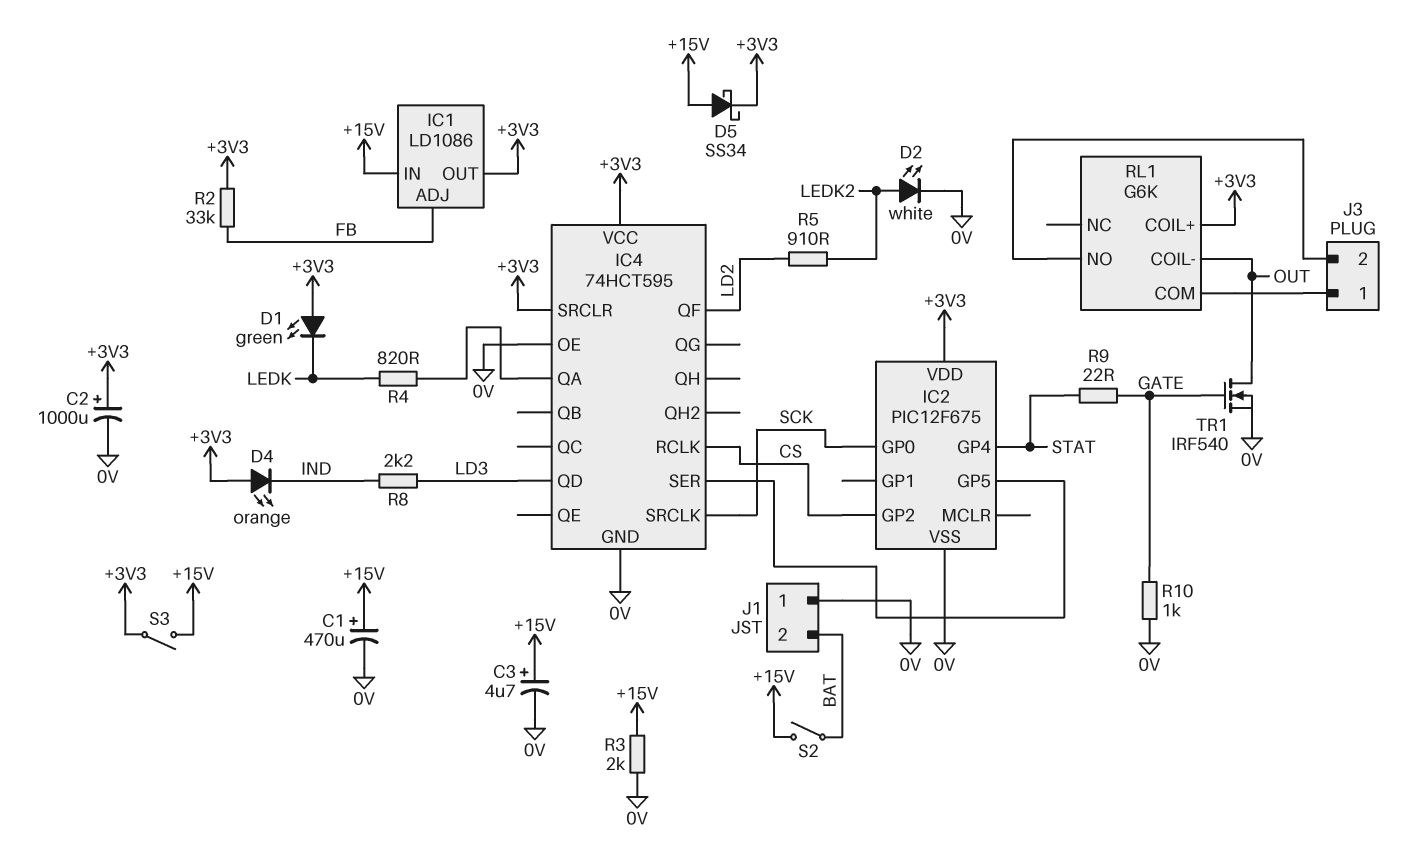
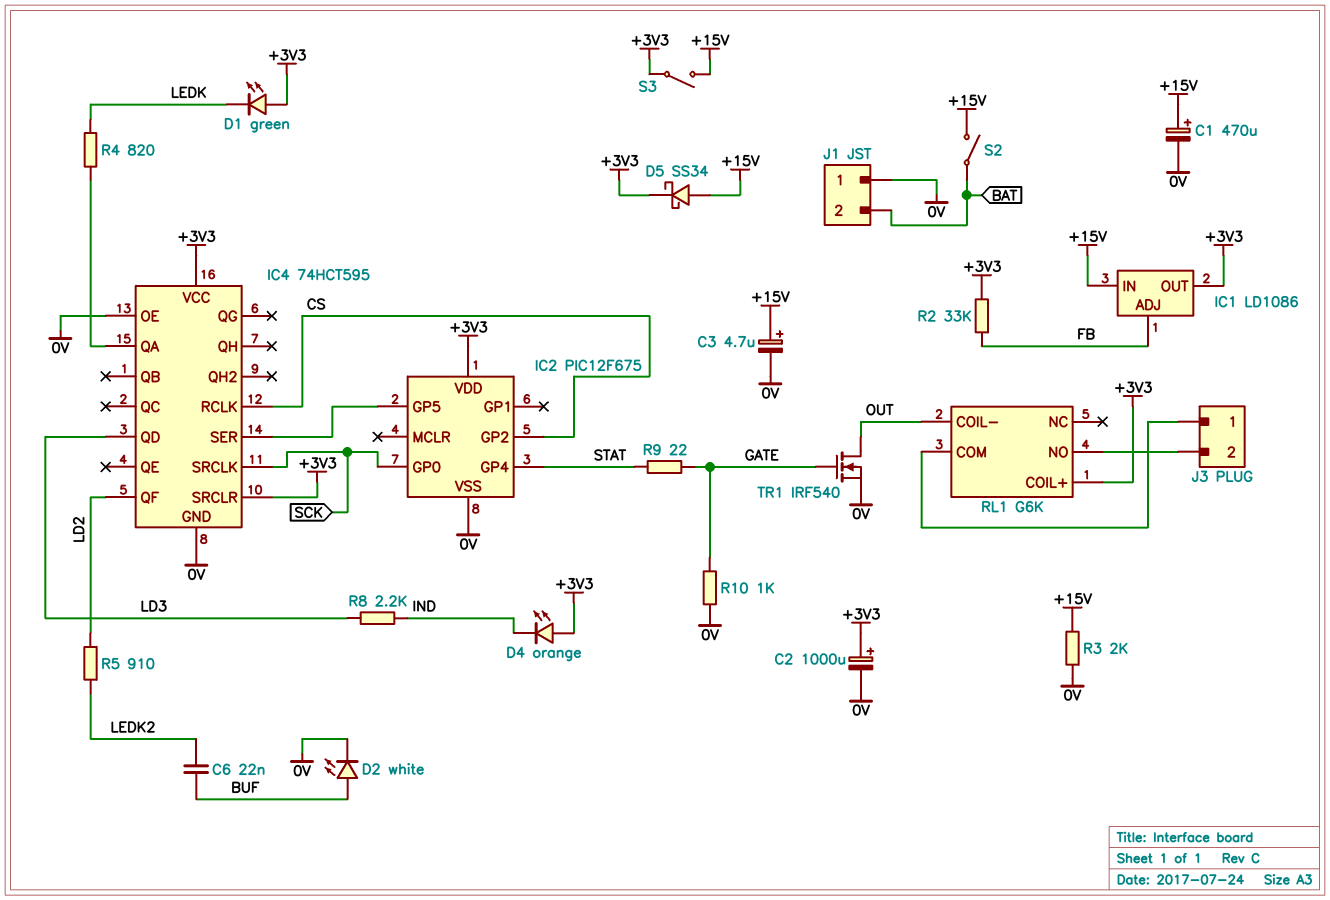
C6: none -> 22nF (BUF, LEDK2)
D2: LED white (A LEDK2, K 0V) -> LED white (A BUF, K 0V)

